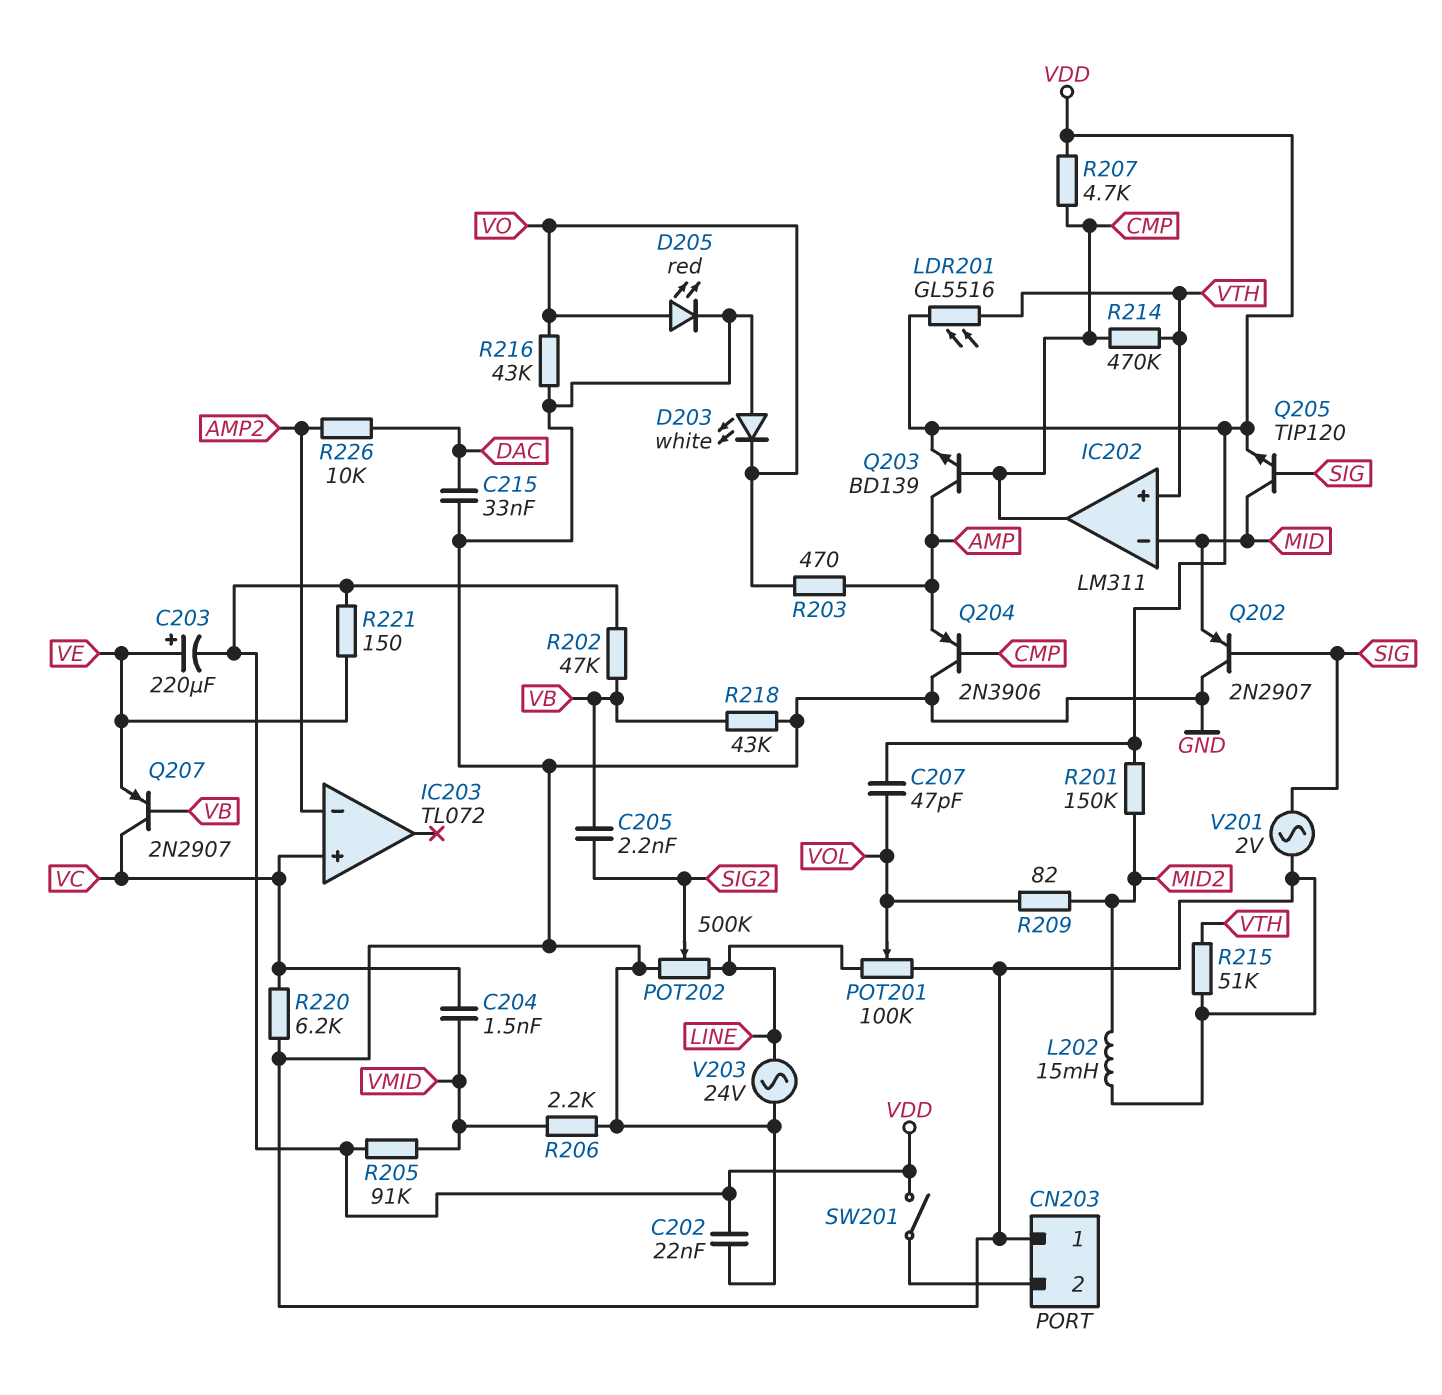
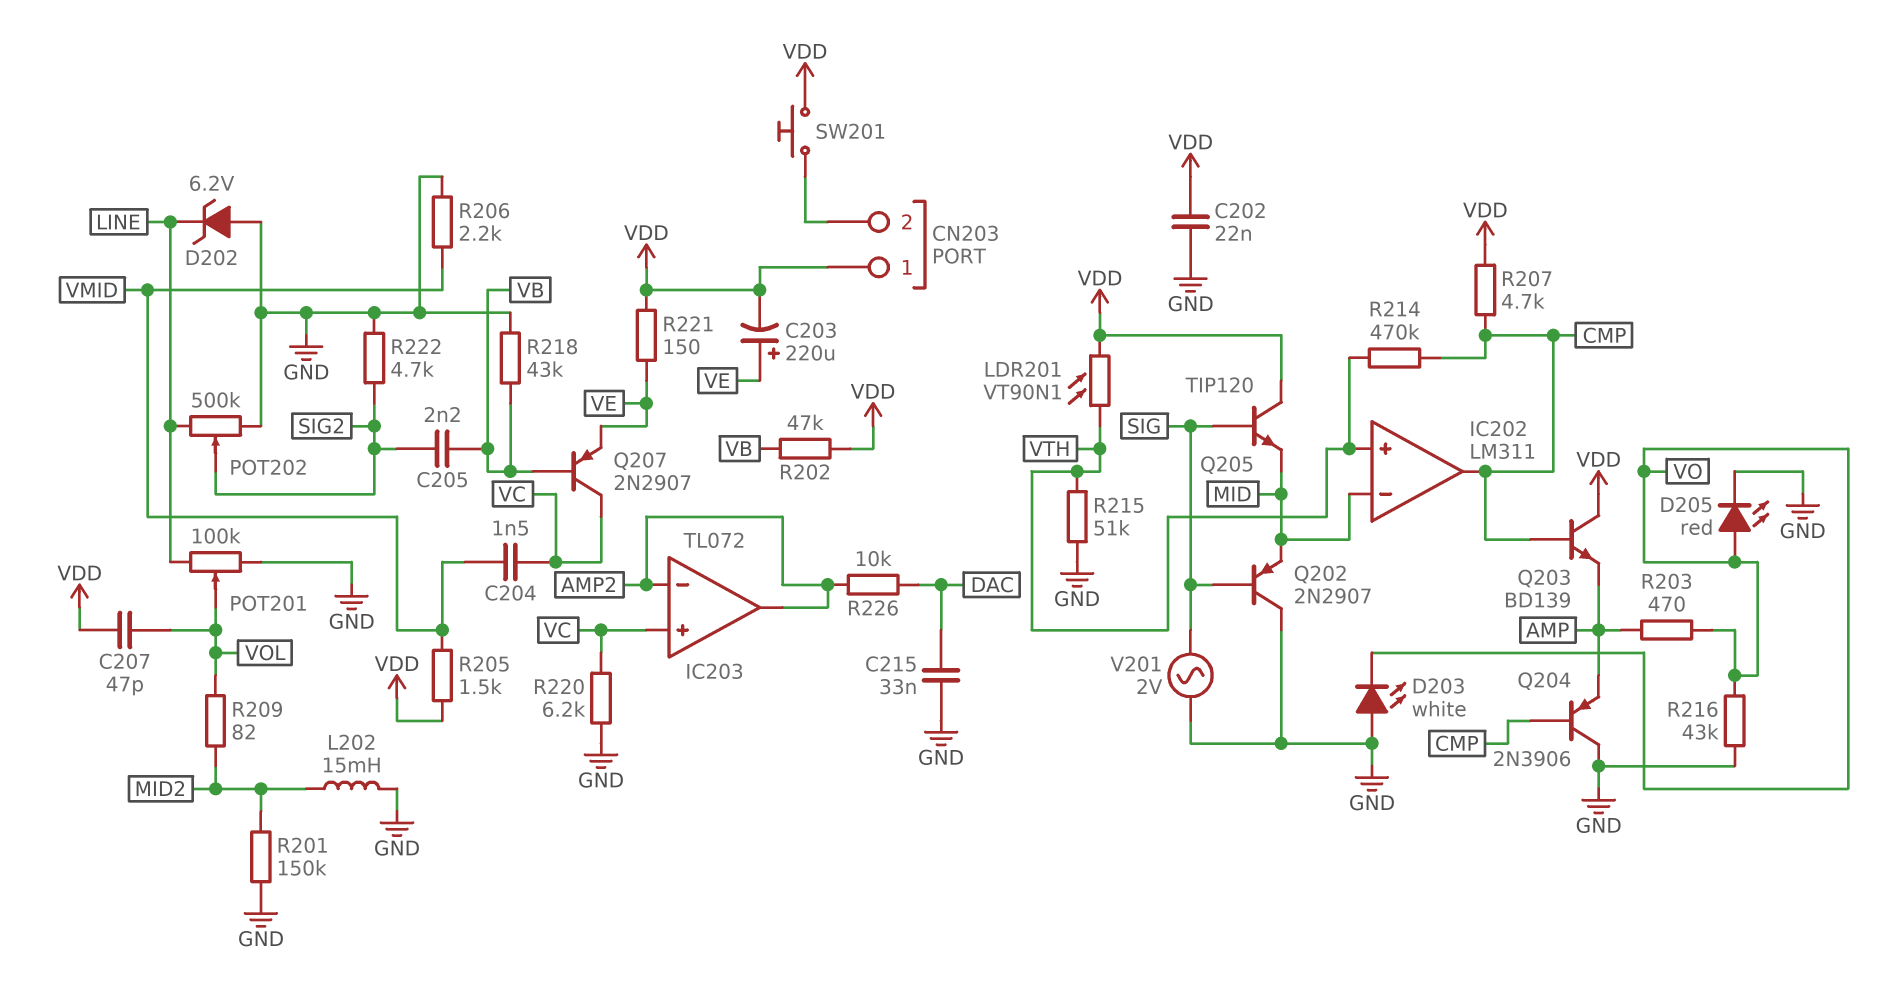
CN203 pin 1: GND -> VDD
D202: none -> zener 6.2V (A GND, K LINE)
IC203 pin out: none -> AMP2
LDR201: GL5516 (VDD, VTH) -> VT90N1 (VDD, VTH)
Q203: NPN BD139 (B CMP, C AMP, E VDD) -> NPN BD139 (B CMP, C VDD, E AMP)
Q205: NPN TIP120 (B SIG, C MID, E VDD) -> NPN TIP120 (B SIG, C VDD, E MID)
R201: 150k (MID2, VDD) -> 150k (GND, MID2)
R205: 91k (VDD, VMID) -> 1.5k (VDD, VMID)
R222: none -> 4.7k (GND, SIG2)
SW201: switch (CN203/2, VDD) -> button (CN203/2, VDD)
V203: AC 24V (GND, LINE) -> none

